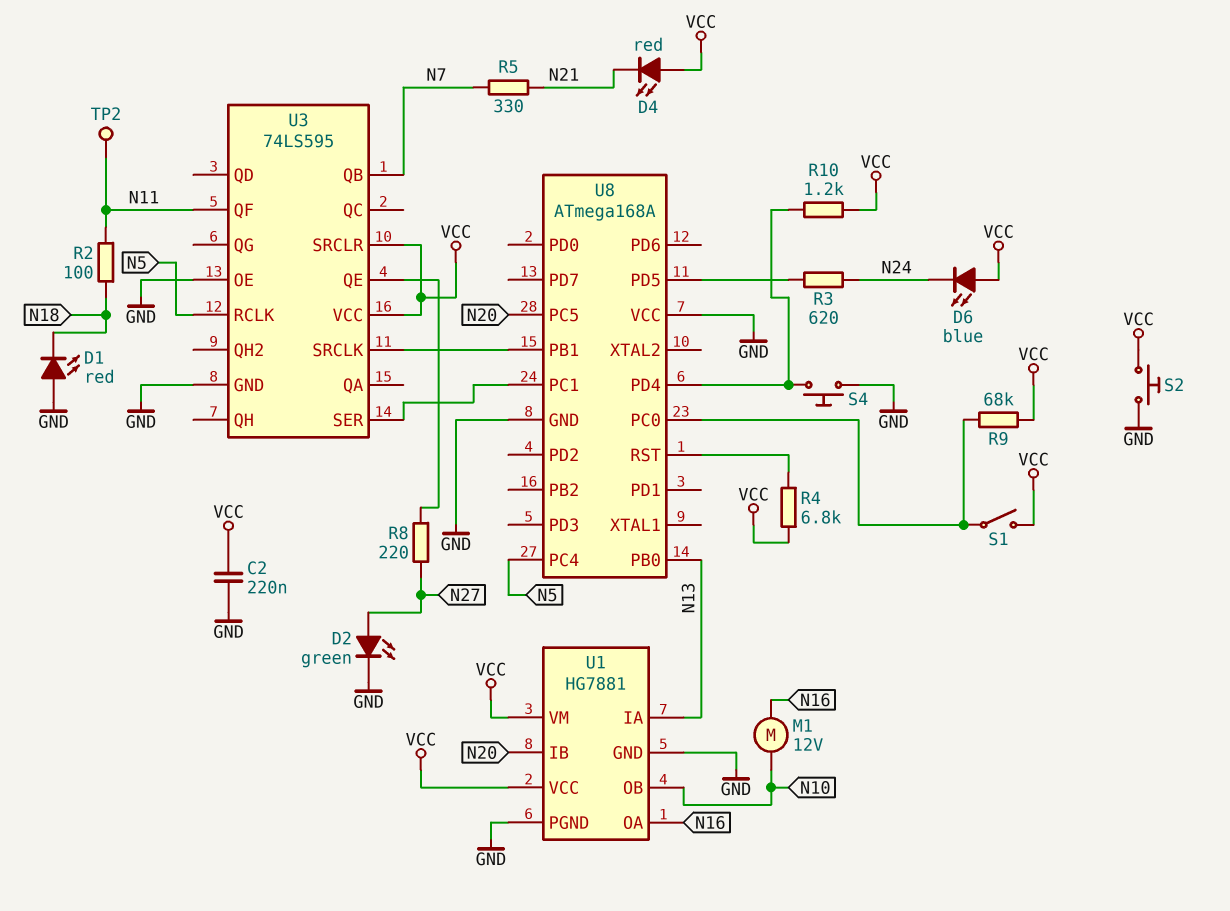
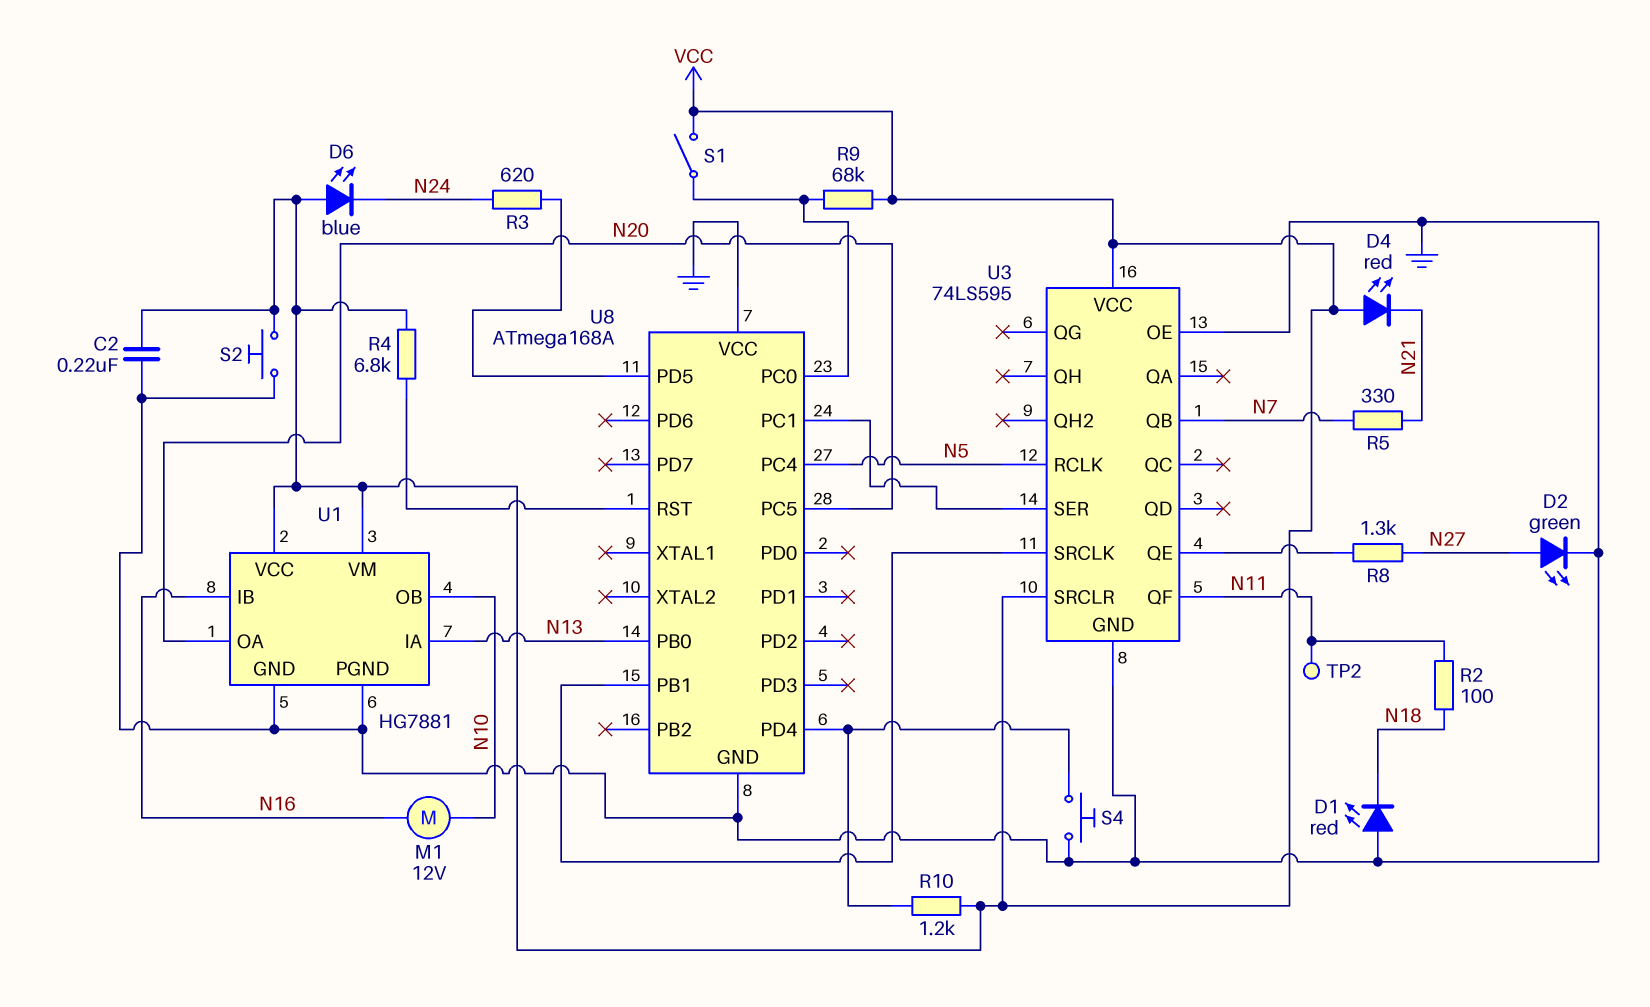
R8: 220 (N27, U3/QE) -> 1.3k (N27, U3/QE)
U1 pin IB: N20 -> N16
U1 pin OA: N16 -> N20

